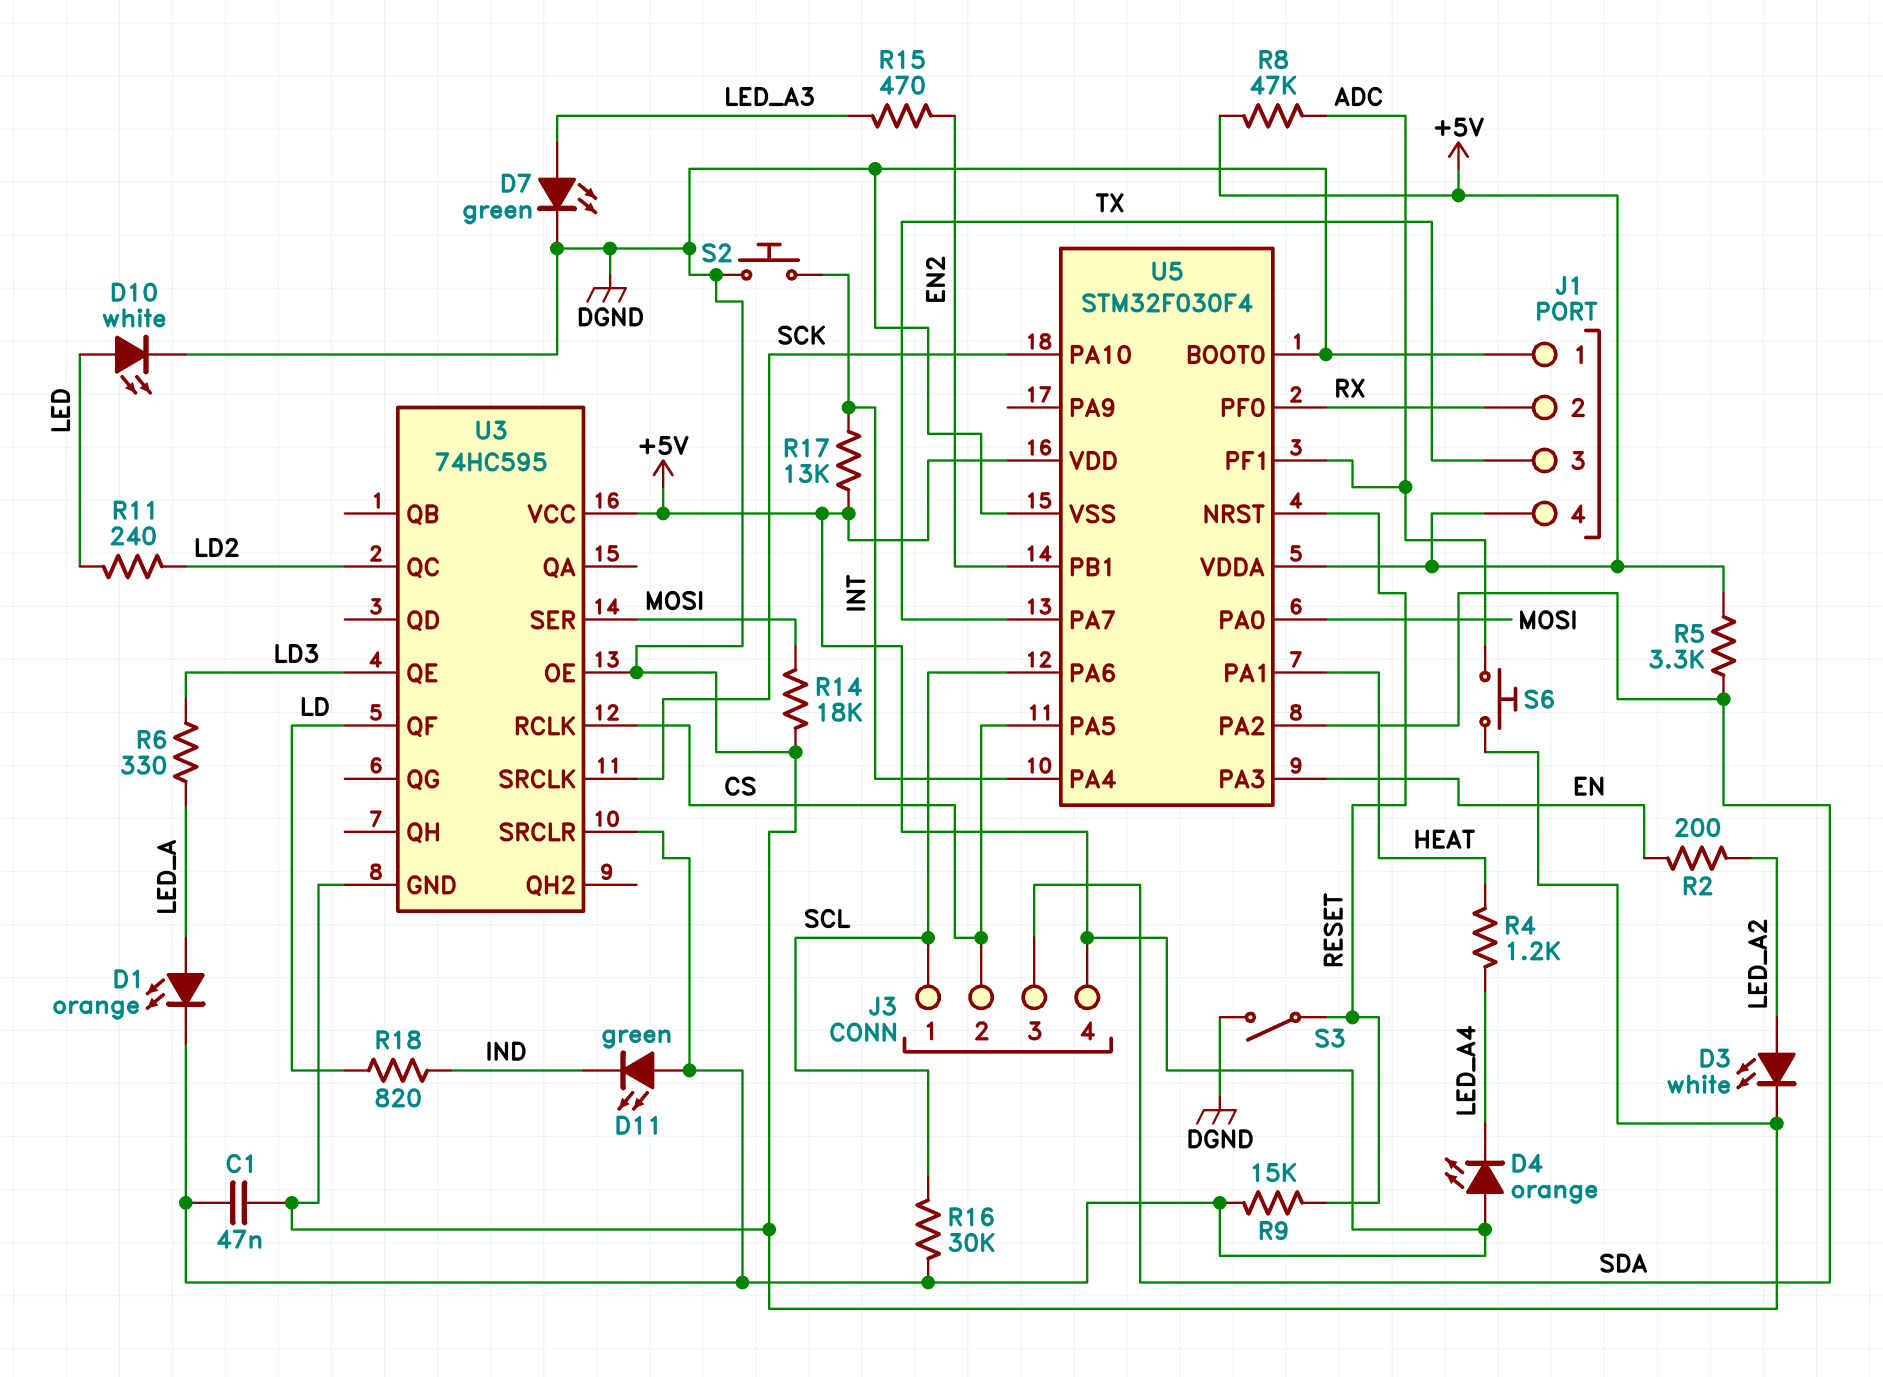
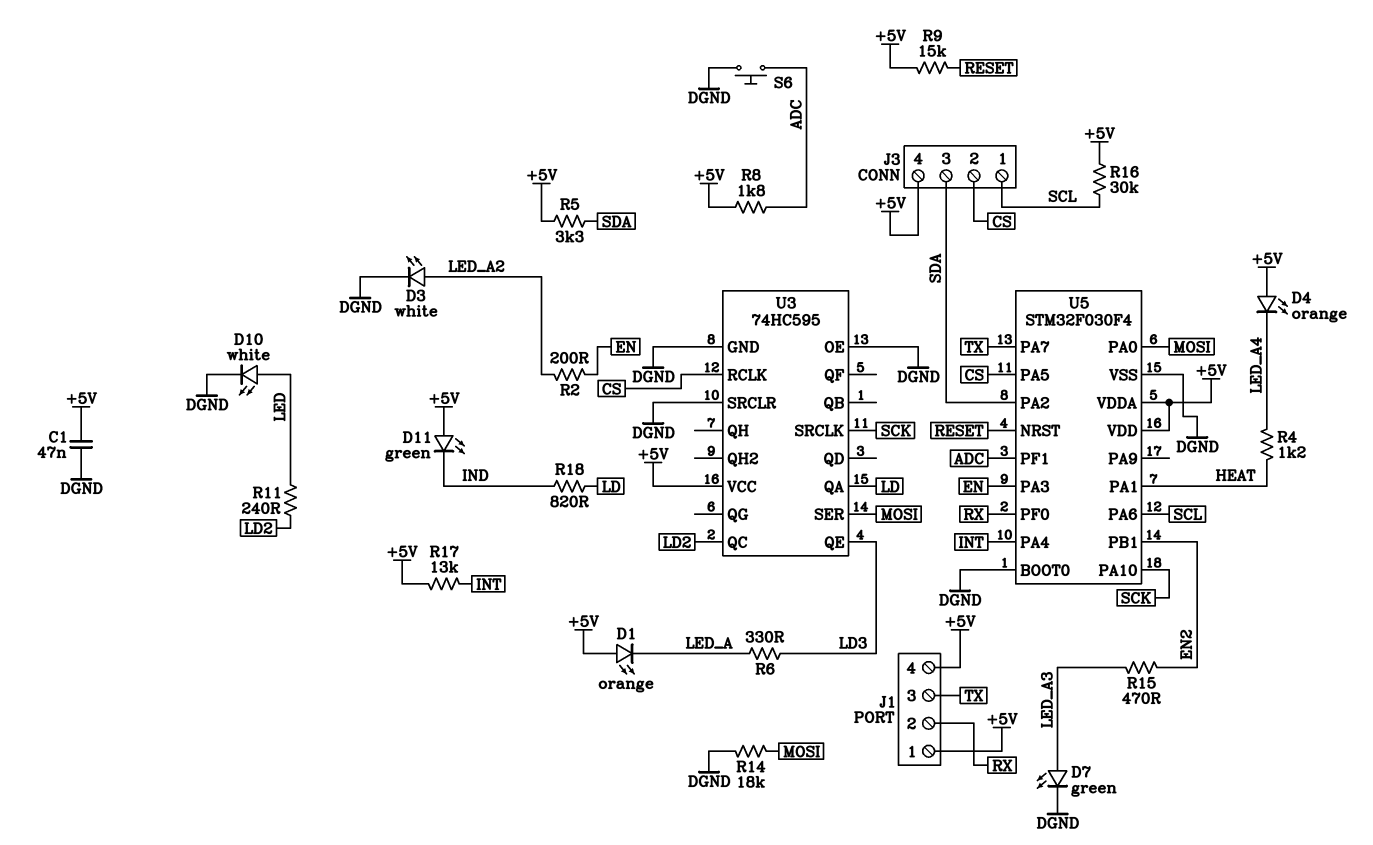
D1: LED orange (A LED_A, K +5V) -> LED orange (A +5V, K LED_A)
J1 pin 1: DGND -> +5V
R8: 47k (+5V, ADC) -> 1.8k (+5V, ADC)
S2: button (DGND, INT) -> none
S3: switch (DGND, RESET) -> none
U3 pin QA: none -> LD
U3 pin QF: LD -> none
U3 pin SRCLR: +5V -> DGND

